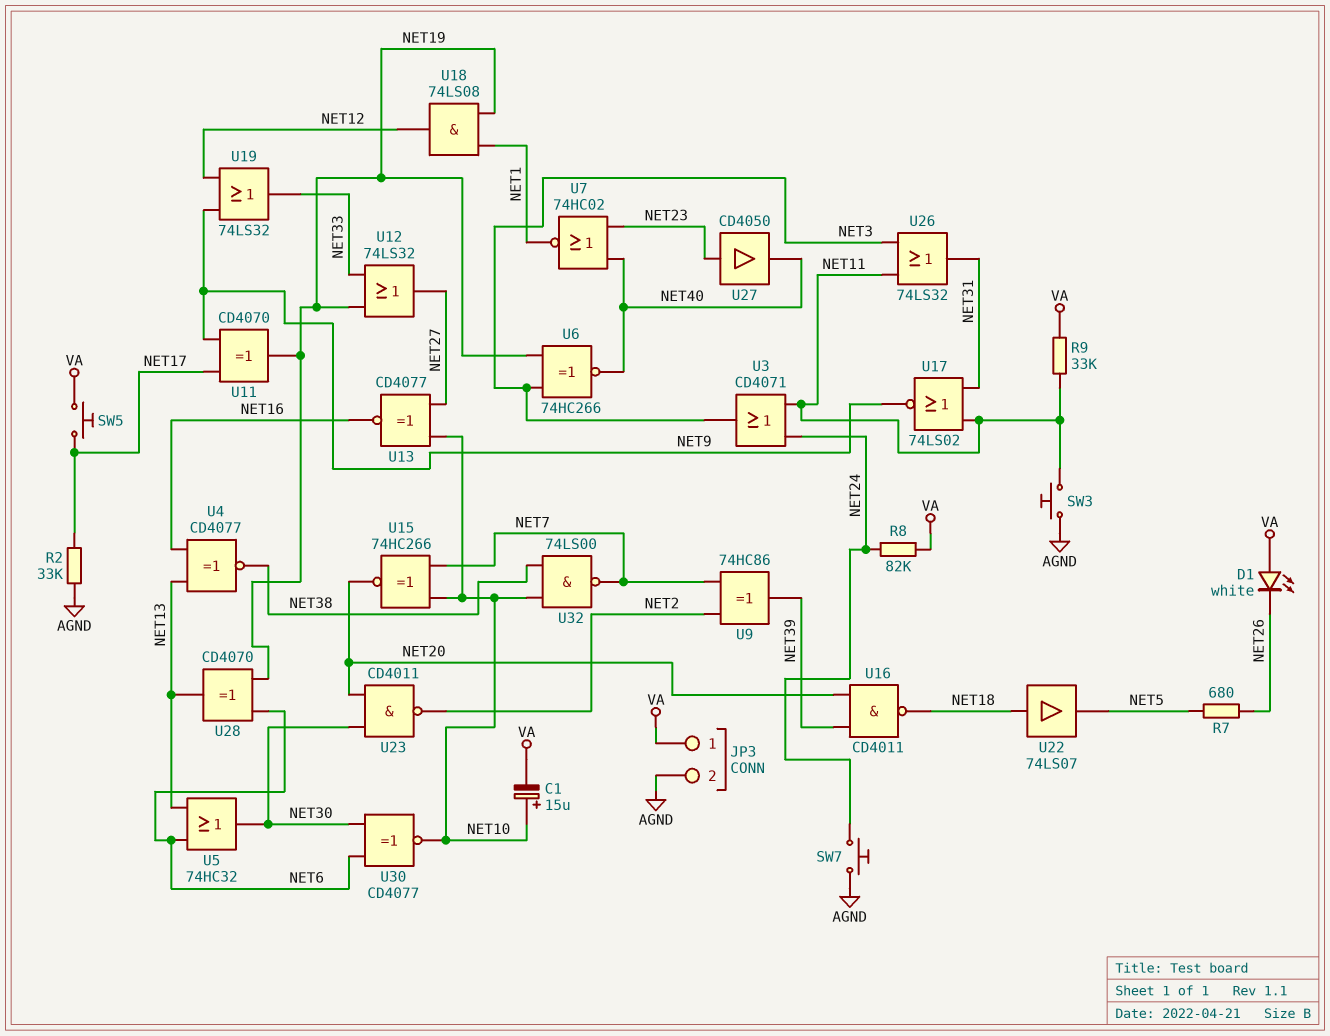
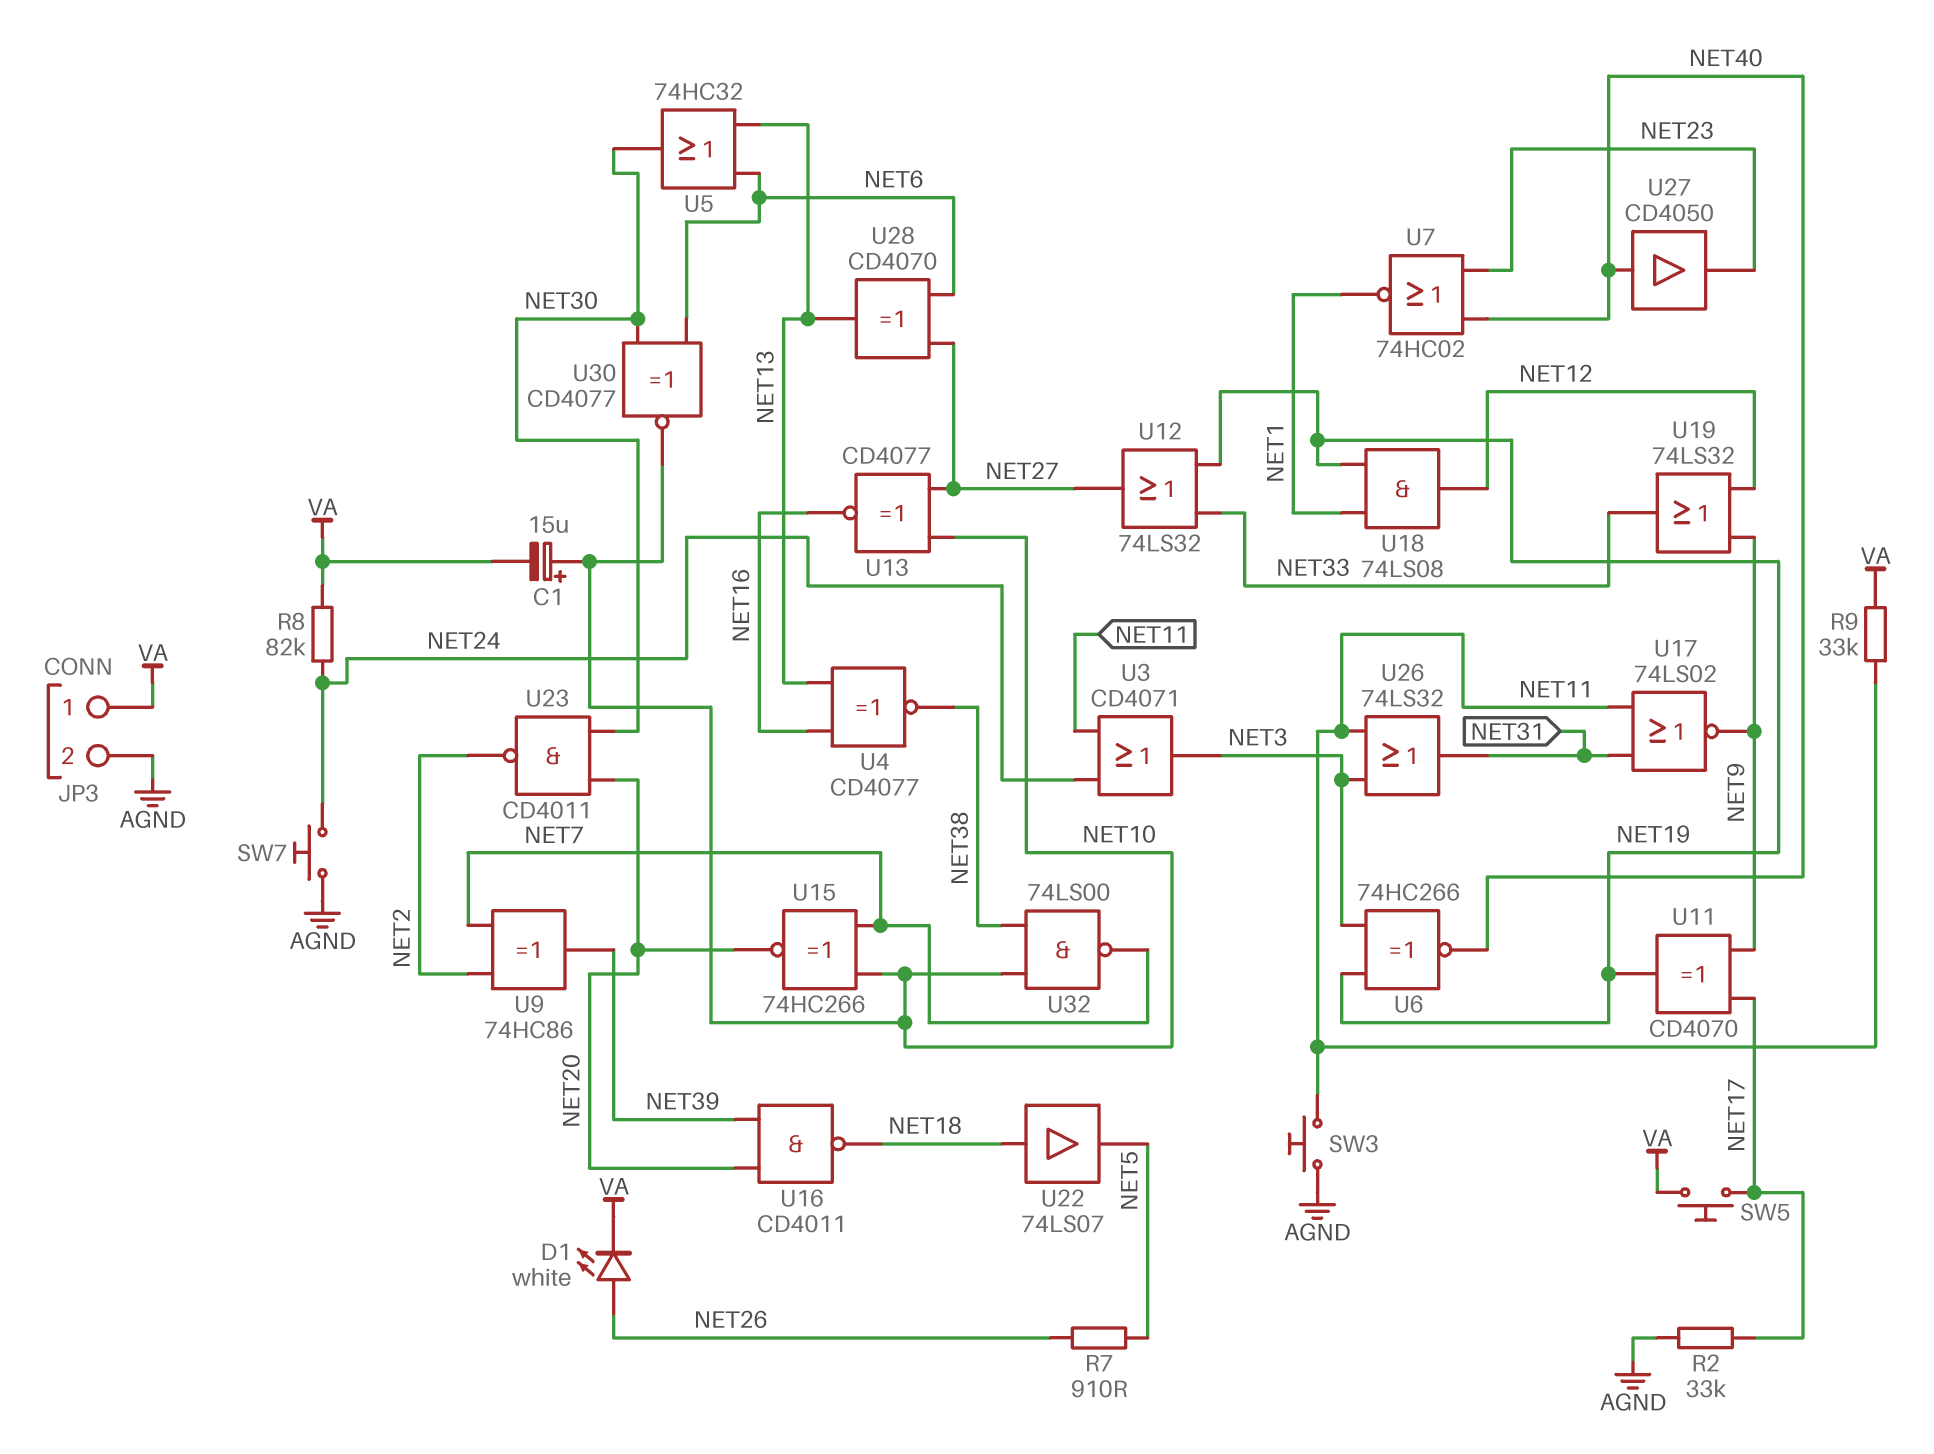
D1: LED white (A VA, K NET26) -> LED white (A NET26, K VA)
R7: 680 (NET5, NET26) -> 910 (NET5, NET26)
U27: buffer CD4050 (in NET23, out NET40) -> buffer CD4050 (in NET40, out NET23)
U28: XOR CD4070 (in NET6, in NET19, out NET13) -> XOR CD4070 (in NET6, in NET27, out NET13)

